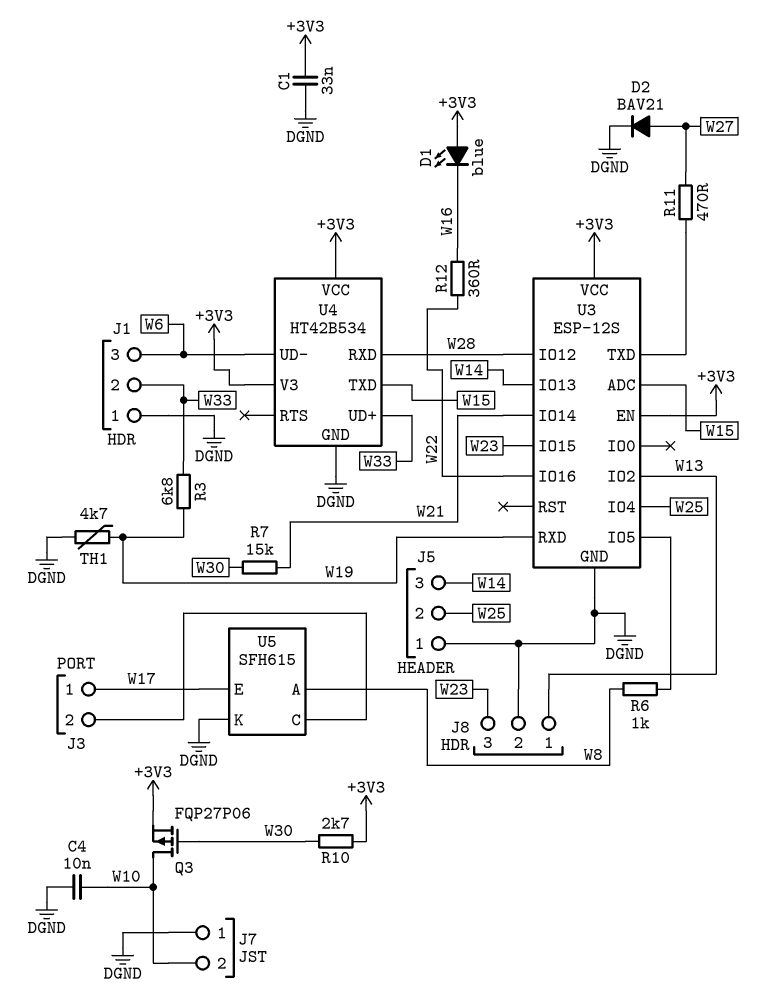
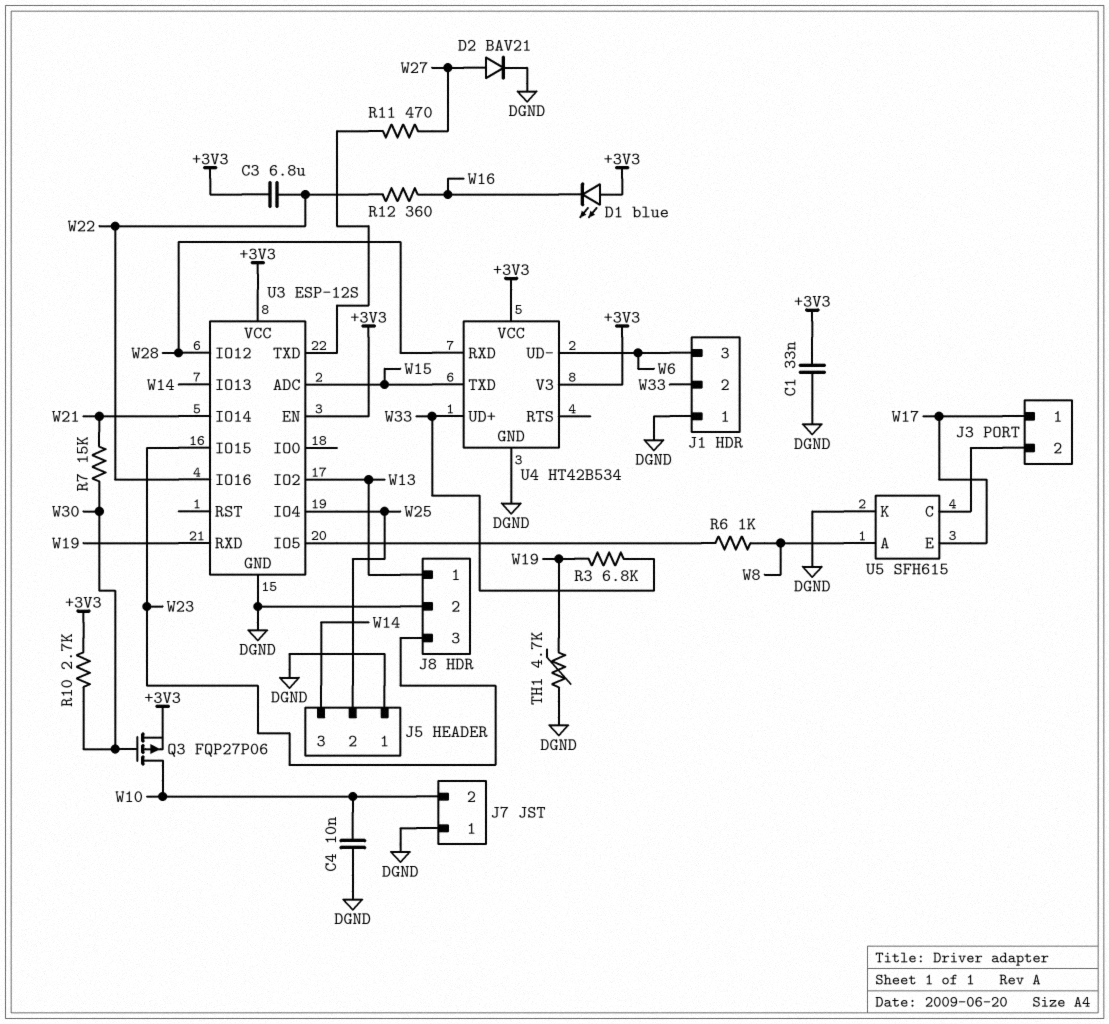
C3: none -> 6.8uF (+3V3, W22)

